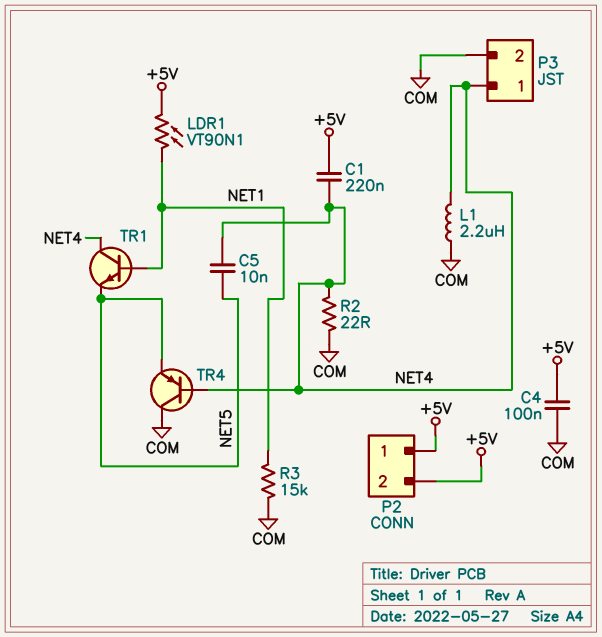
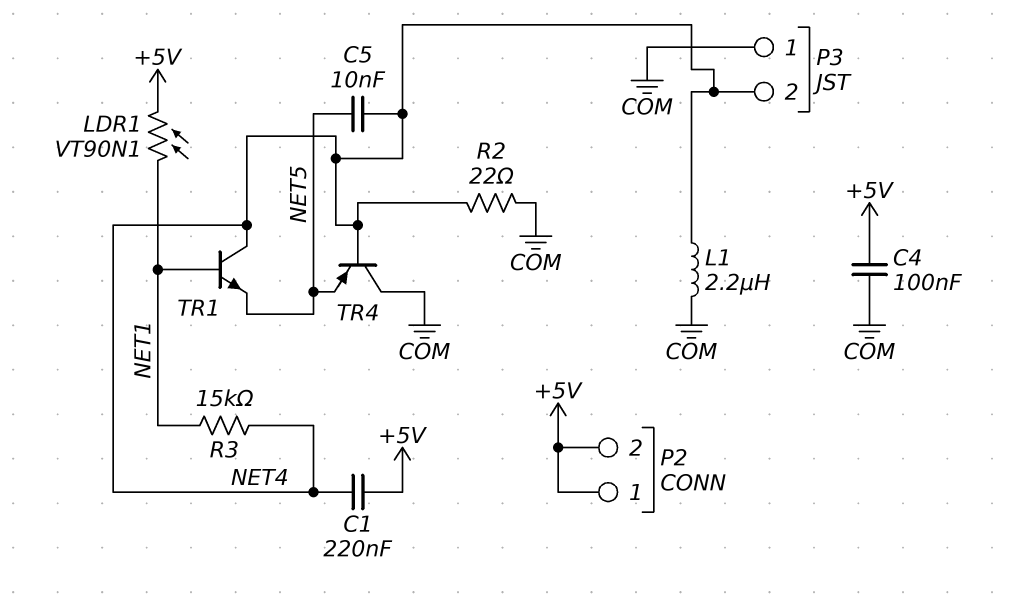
P3 pin 1: NET4 -> COM
P3 pin 2: COM -> NET4
R3: 15k (COM, NET1) -> 15k (NET1, NET4)

